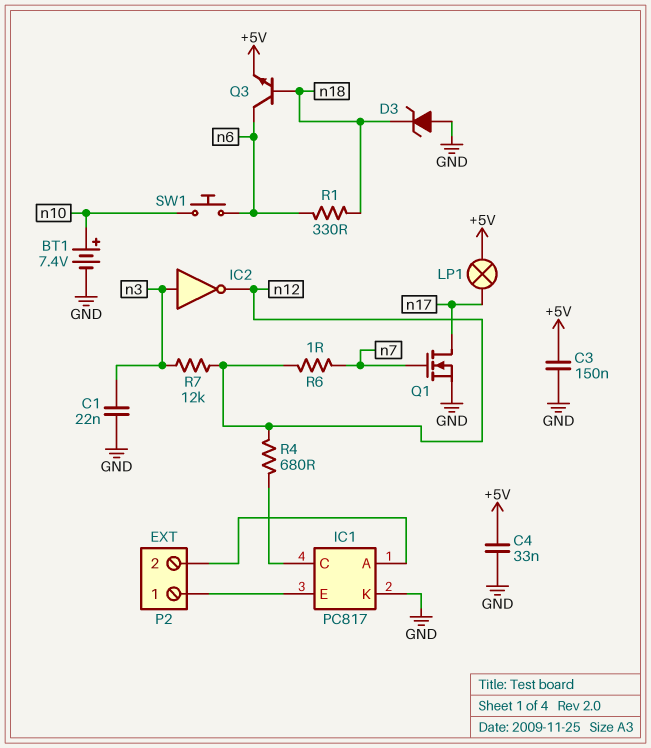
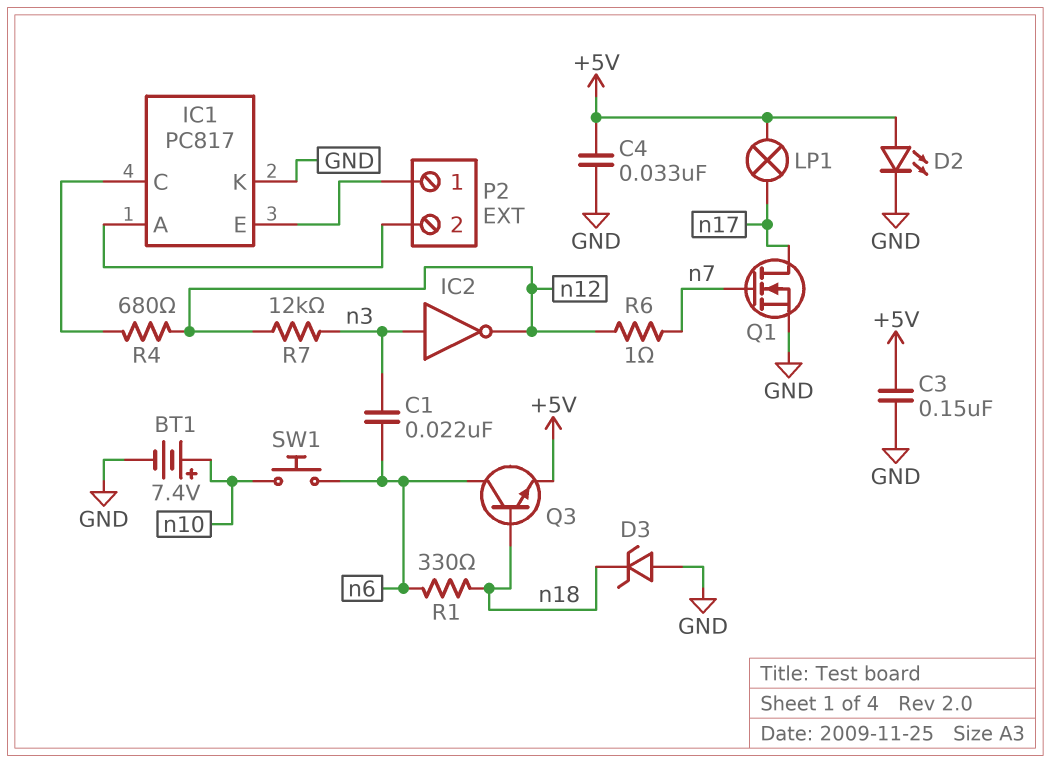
C1: 22nF (GND, n3) -> 22nF (n3, n6)
D2: none -> LED (A +5V, K GND)

